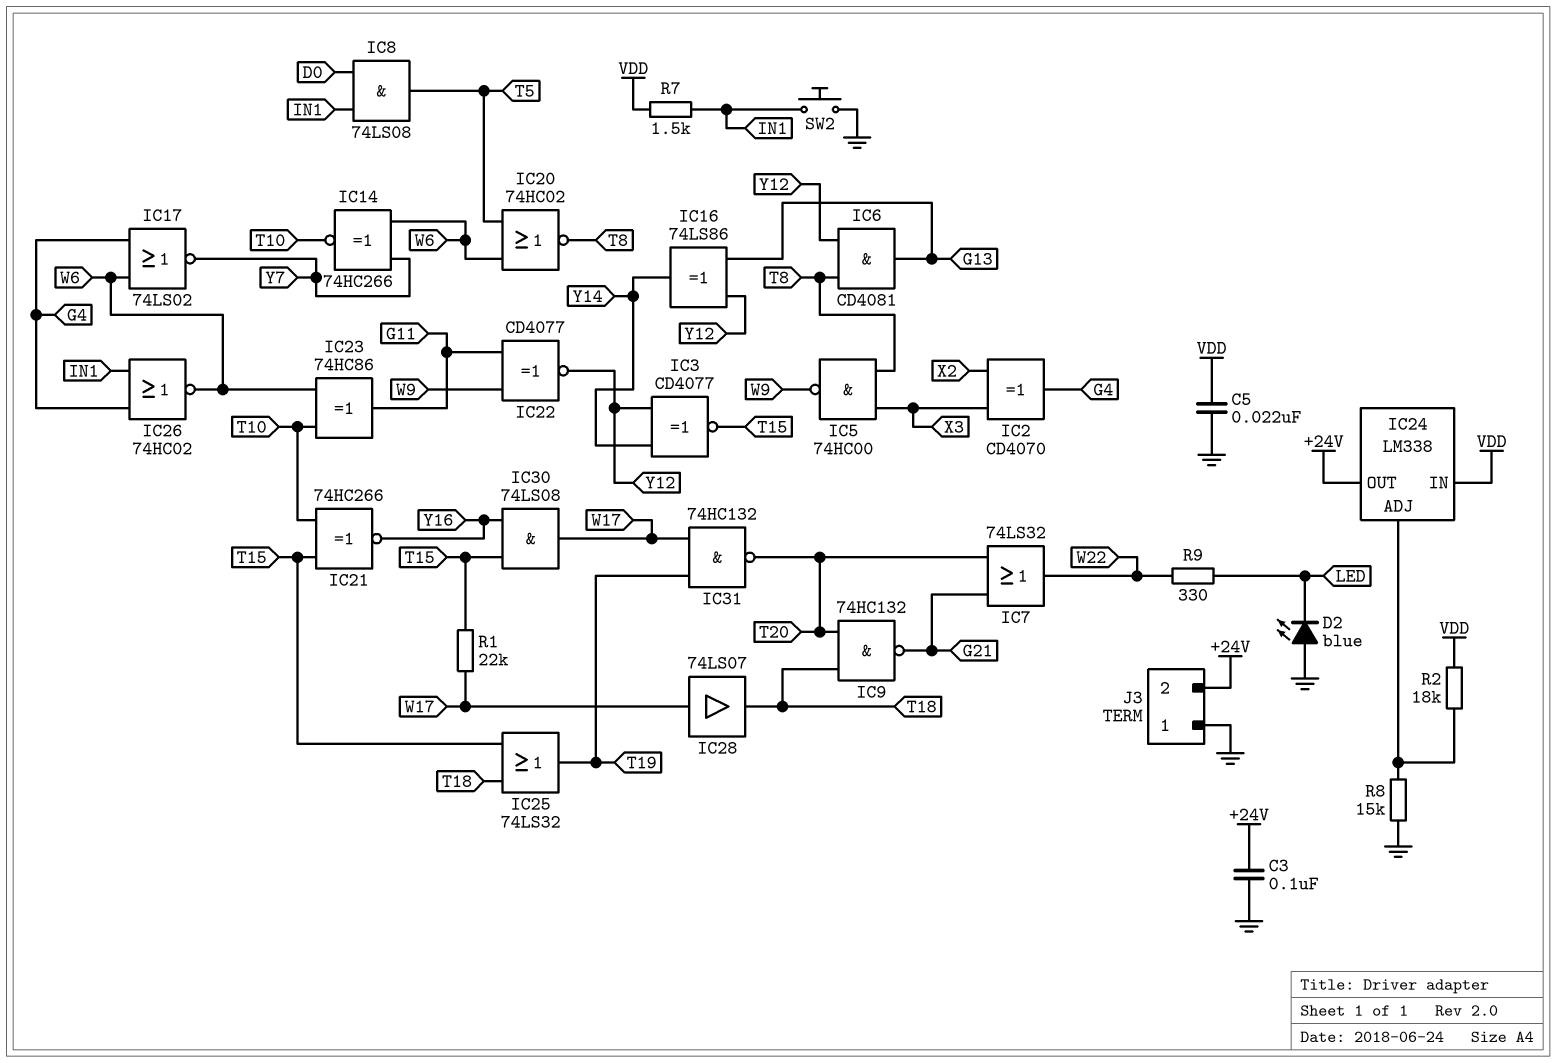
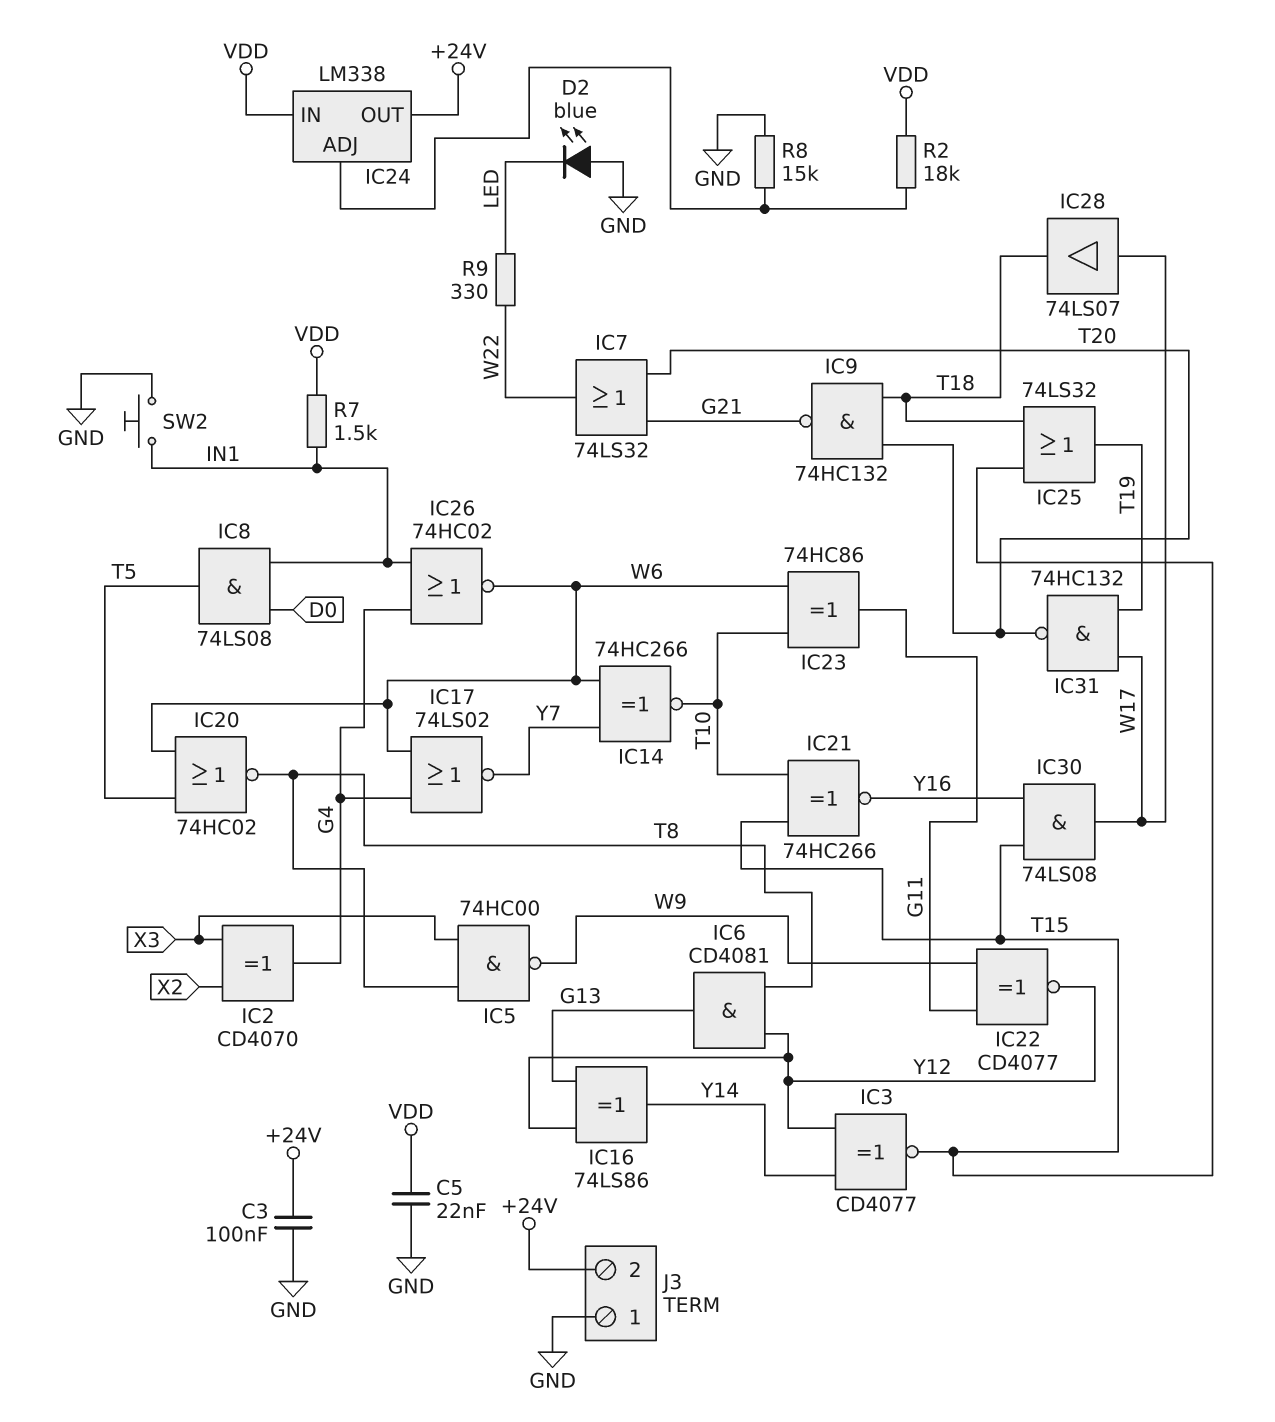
R1: 22k (T15, W17) -> none

